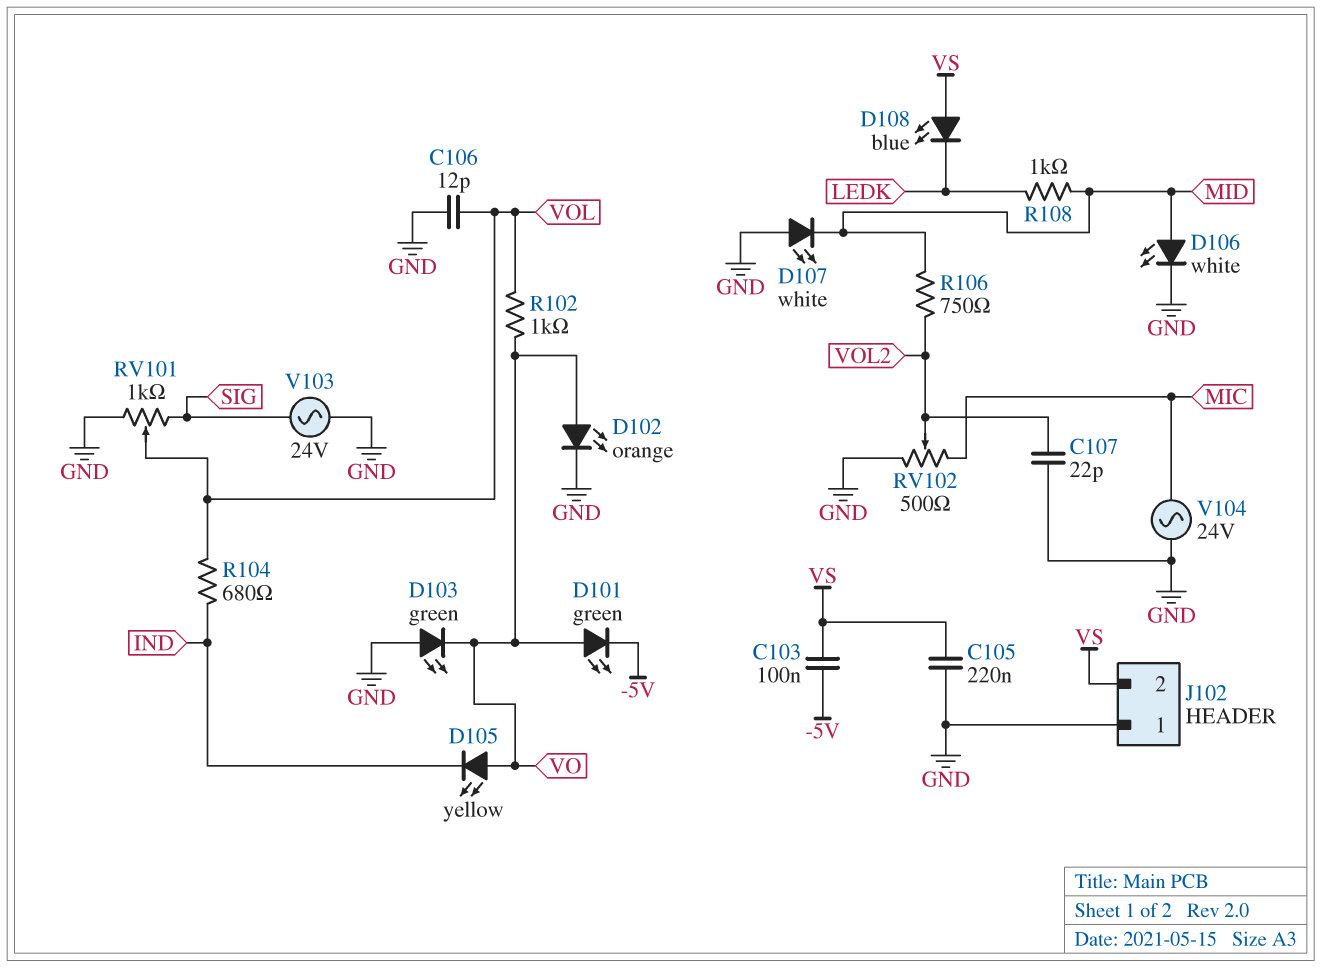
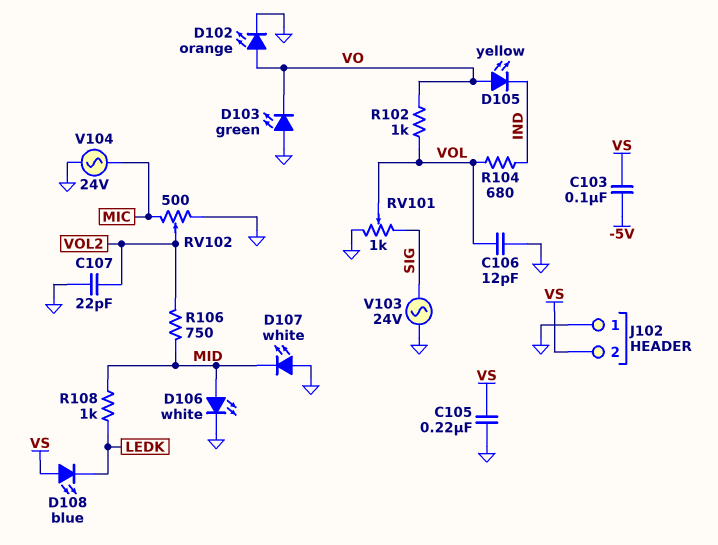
D101: LED green (A VO, K -5V) -> none

